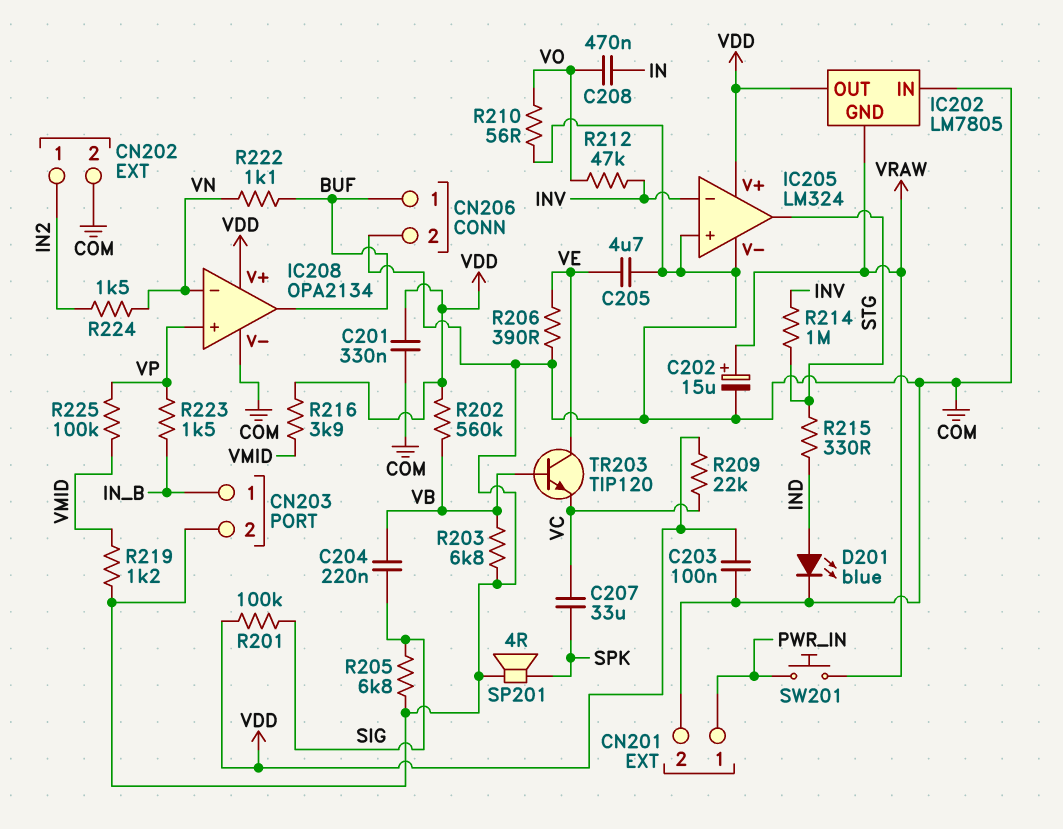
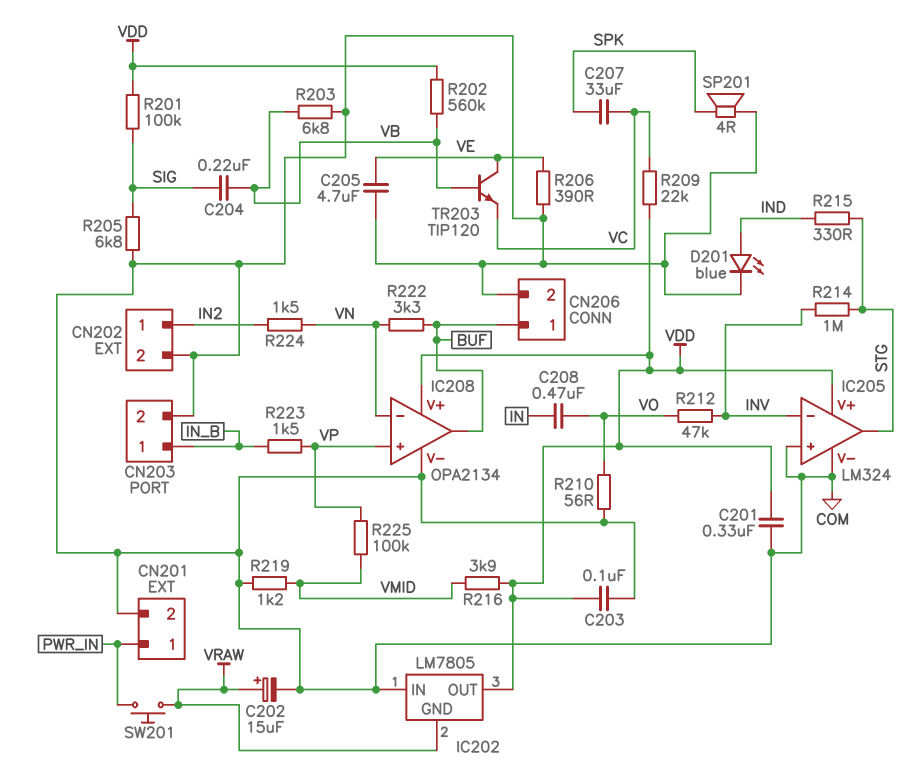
R222: 1.1k (BUF, VN) -> 3.3k (BUF, VN)

